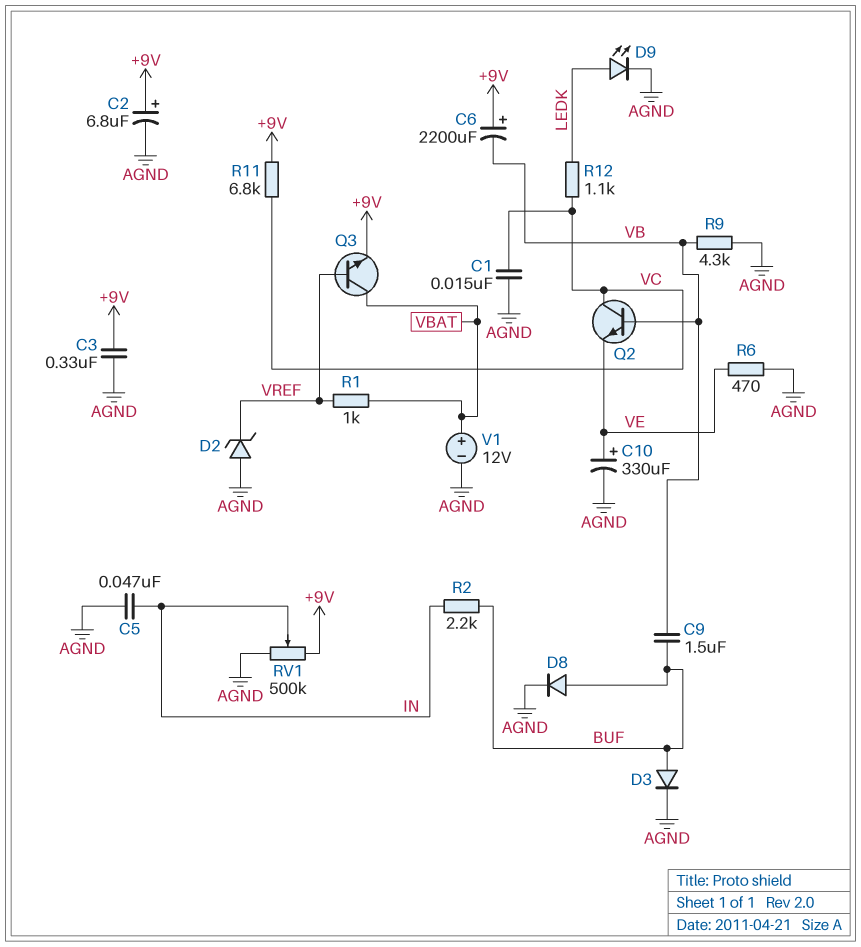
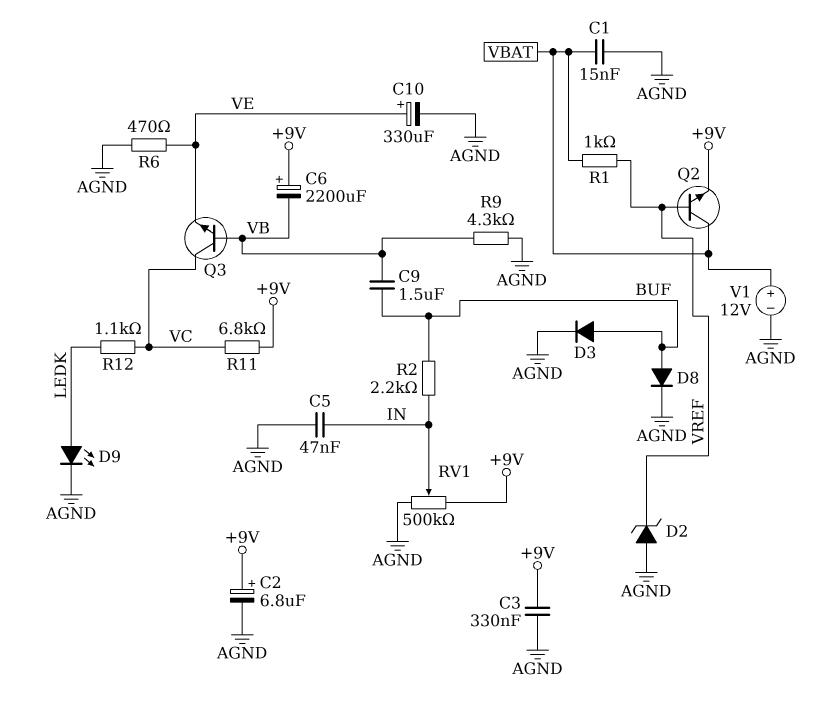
C1: 15nF (AGND, VC) -> 15nF (AGND, VBAT)
Q2: NPN (B VB, C VC, E VE) -> NPN (B VREF, C VBAT, E +9V)
Q3: NPN (B VREF, C VBAT, E +9V) -> NPN (B VB, C VC, E VE)

